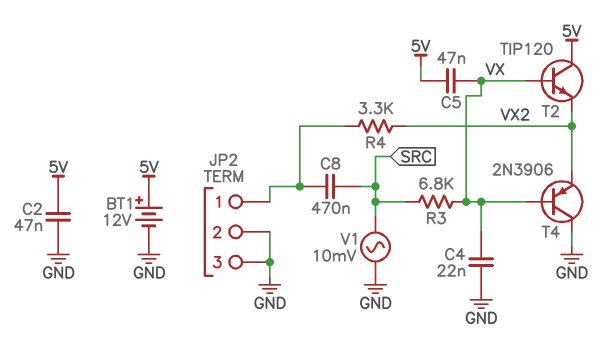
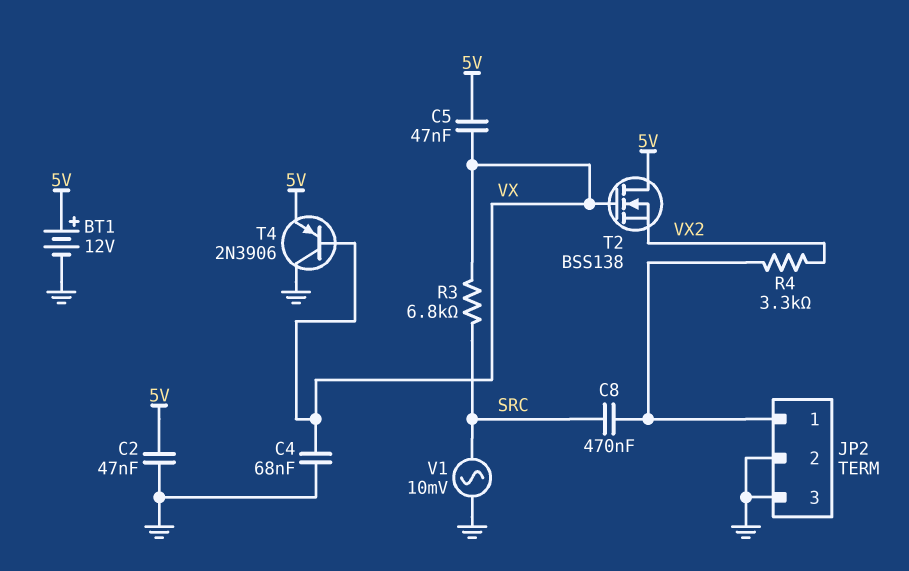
C4: 22nF (GND, VX) -> 68nF (GND, VX)
T2: NPN TIP120 (B VX, C 5V, E VX2) -> NMOS BSS138 (G VX, D 5V, S VX2)
T4: PNP 2N3906 (B VX, C GND, E VX2) -> PNP 2N3906 (B VX, C GND, E 5V)

